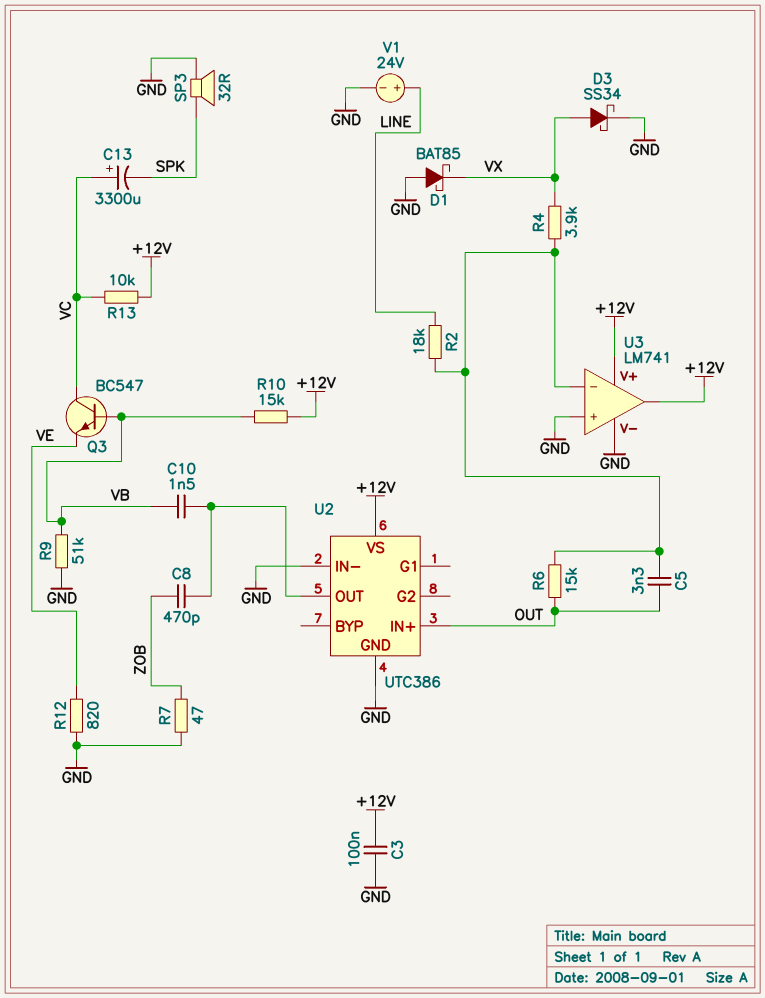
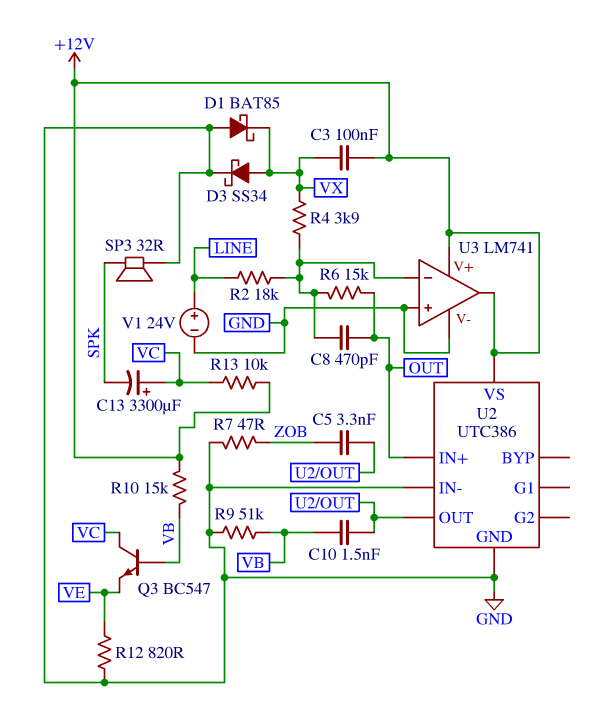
C3: 100nF (+12V, GND) -> 100nF (+12V, VX)
C5: 3.3nF (OUT, U3/in-) -> 3.3nF (U2/OUT, ZOB)
C8: 470pF (U2/OUT, ZOB) -> 470pF (OUT, U3/in-)

